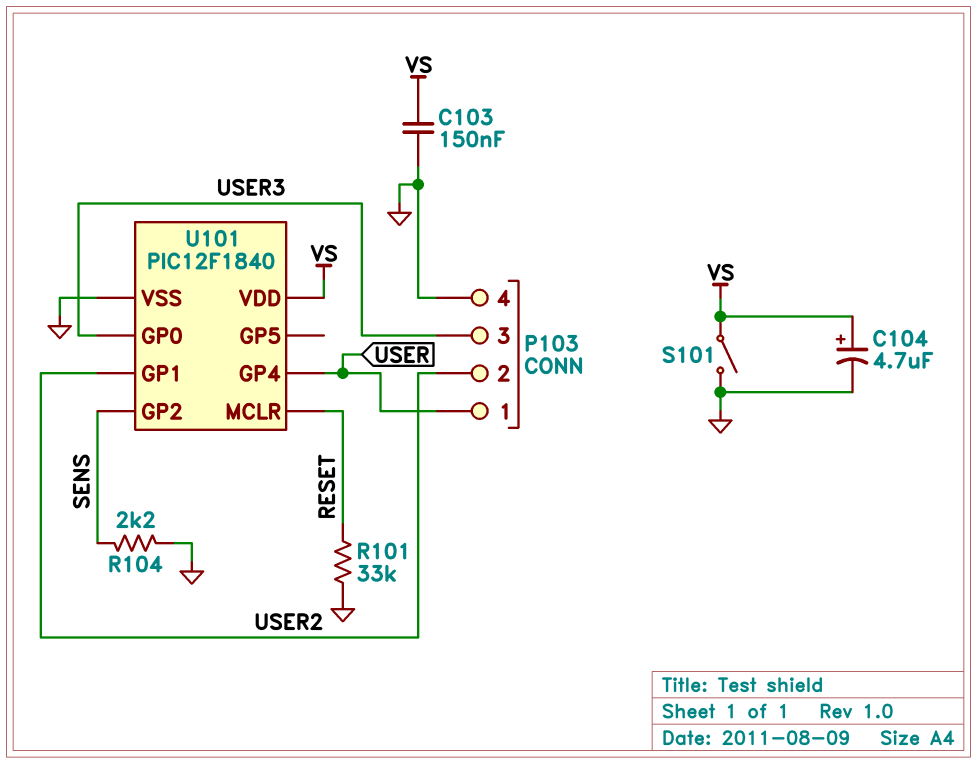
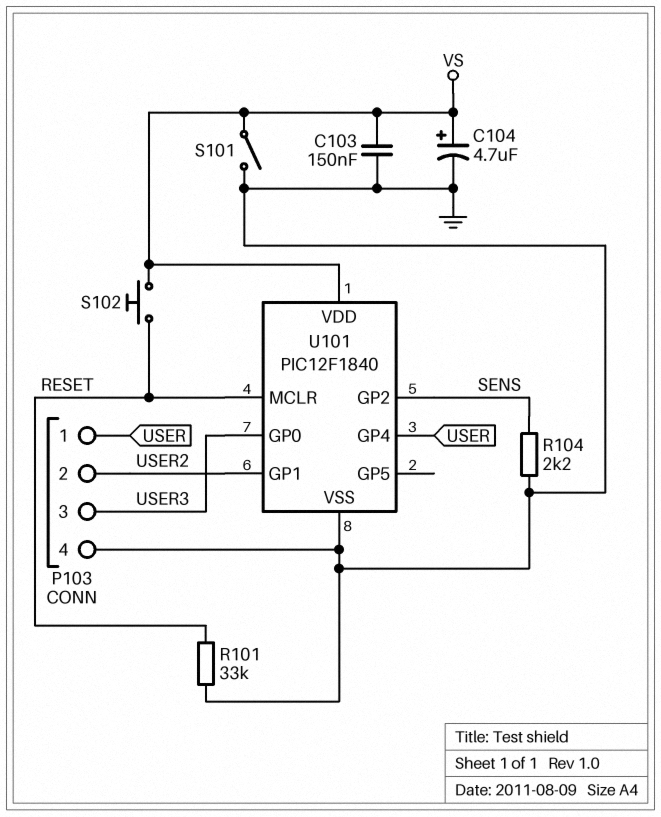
S102: none -> button (RESET, VS)

